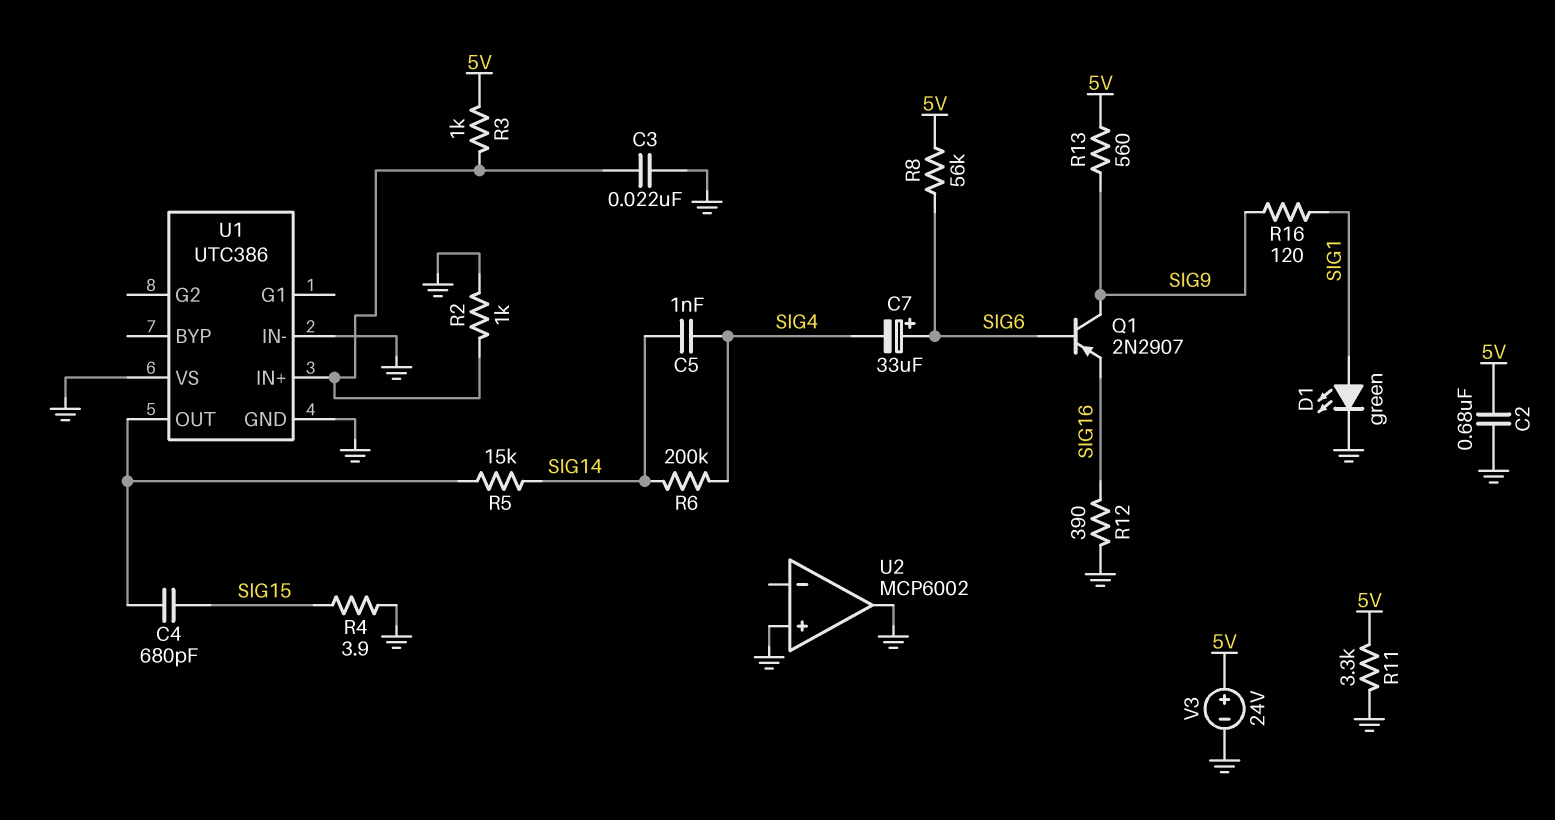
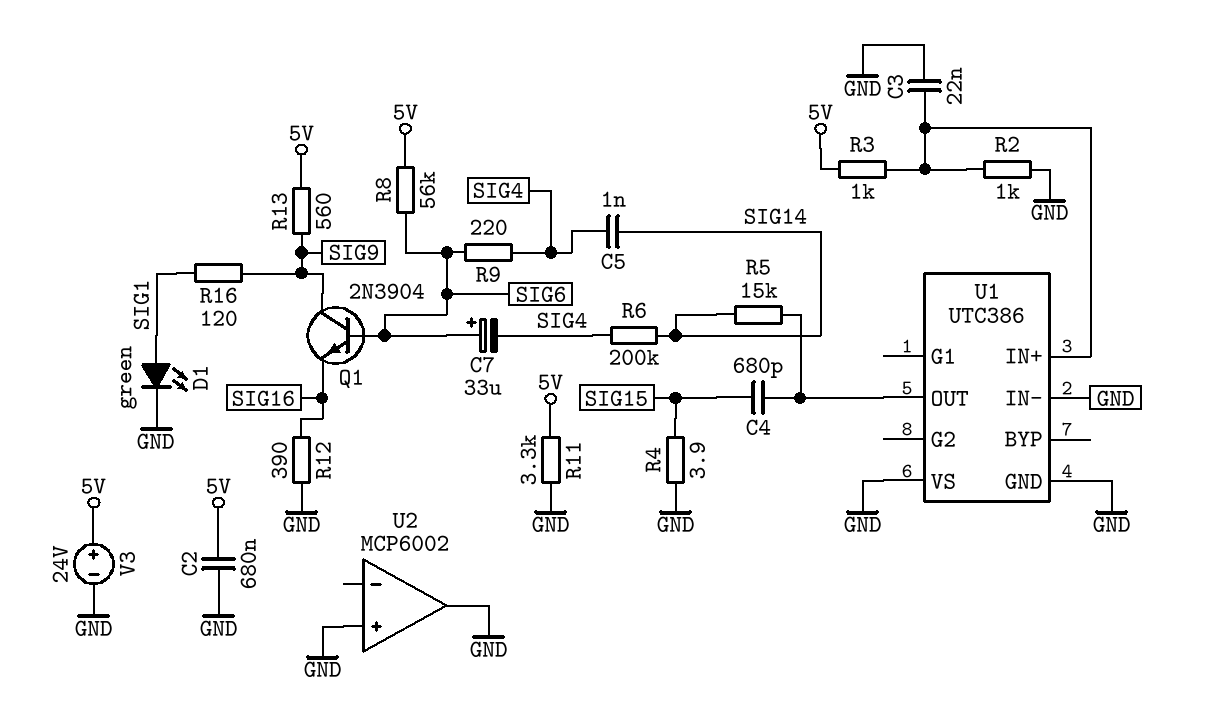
Q1: PNP 2N2907 (B SIG6, C SIG9, E SIG16) -> NPN 2N3904 (B SIG6, C SIG9, E SIG16)
R9: none -> 220 (SIG4, SIG6)

